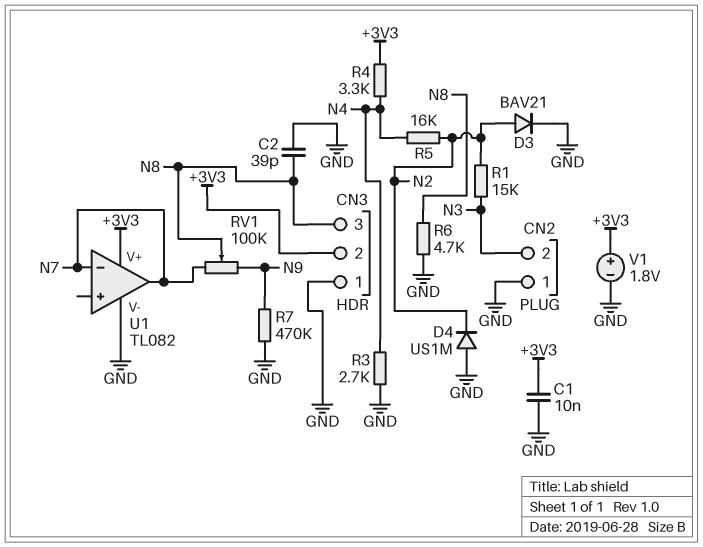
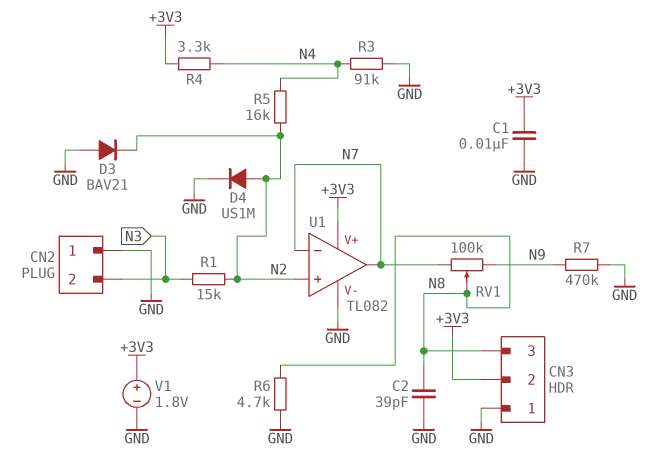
D3: diode BAV21 (A N2, K GND) -> diode BAV21 (A GND, K N2)
D4: diode US1M (A GND, K N2) -> diode US1M (A N2, K GND)
R3: 2.7k (GND, N4) -> 91k (GND, N4)
U1 pin in+: none -> N2

